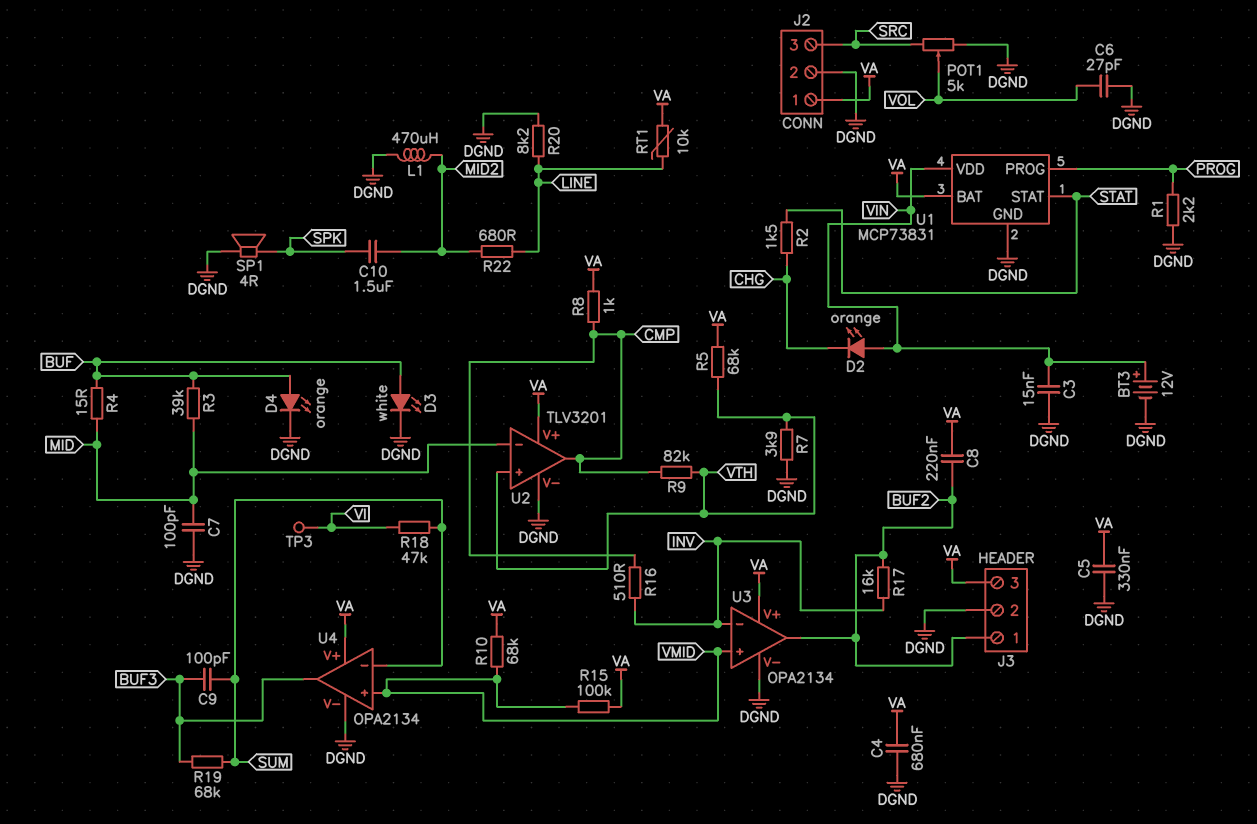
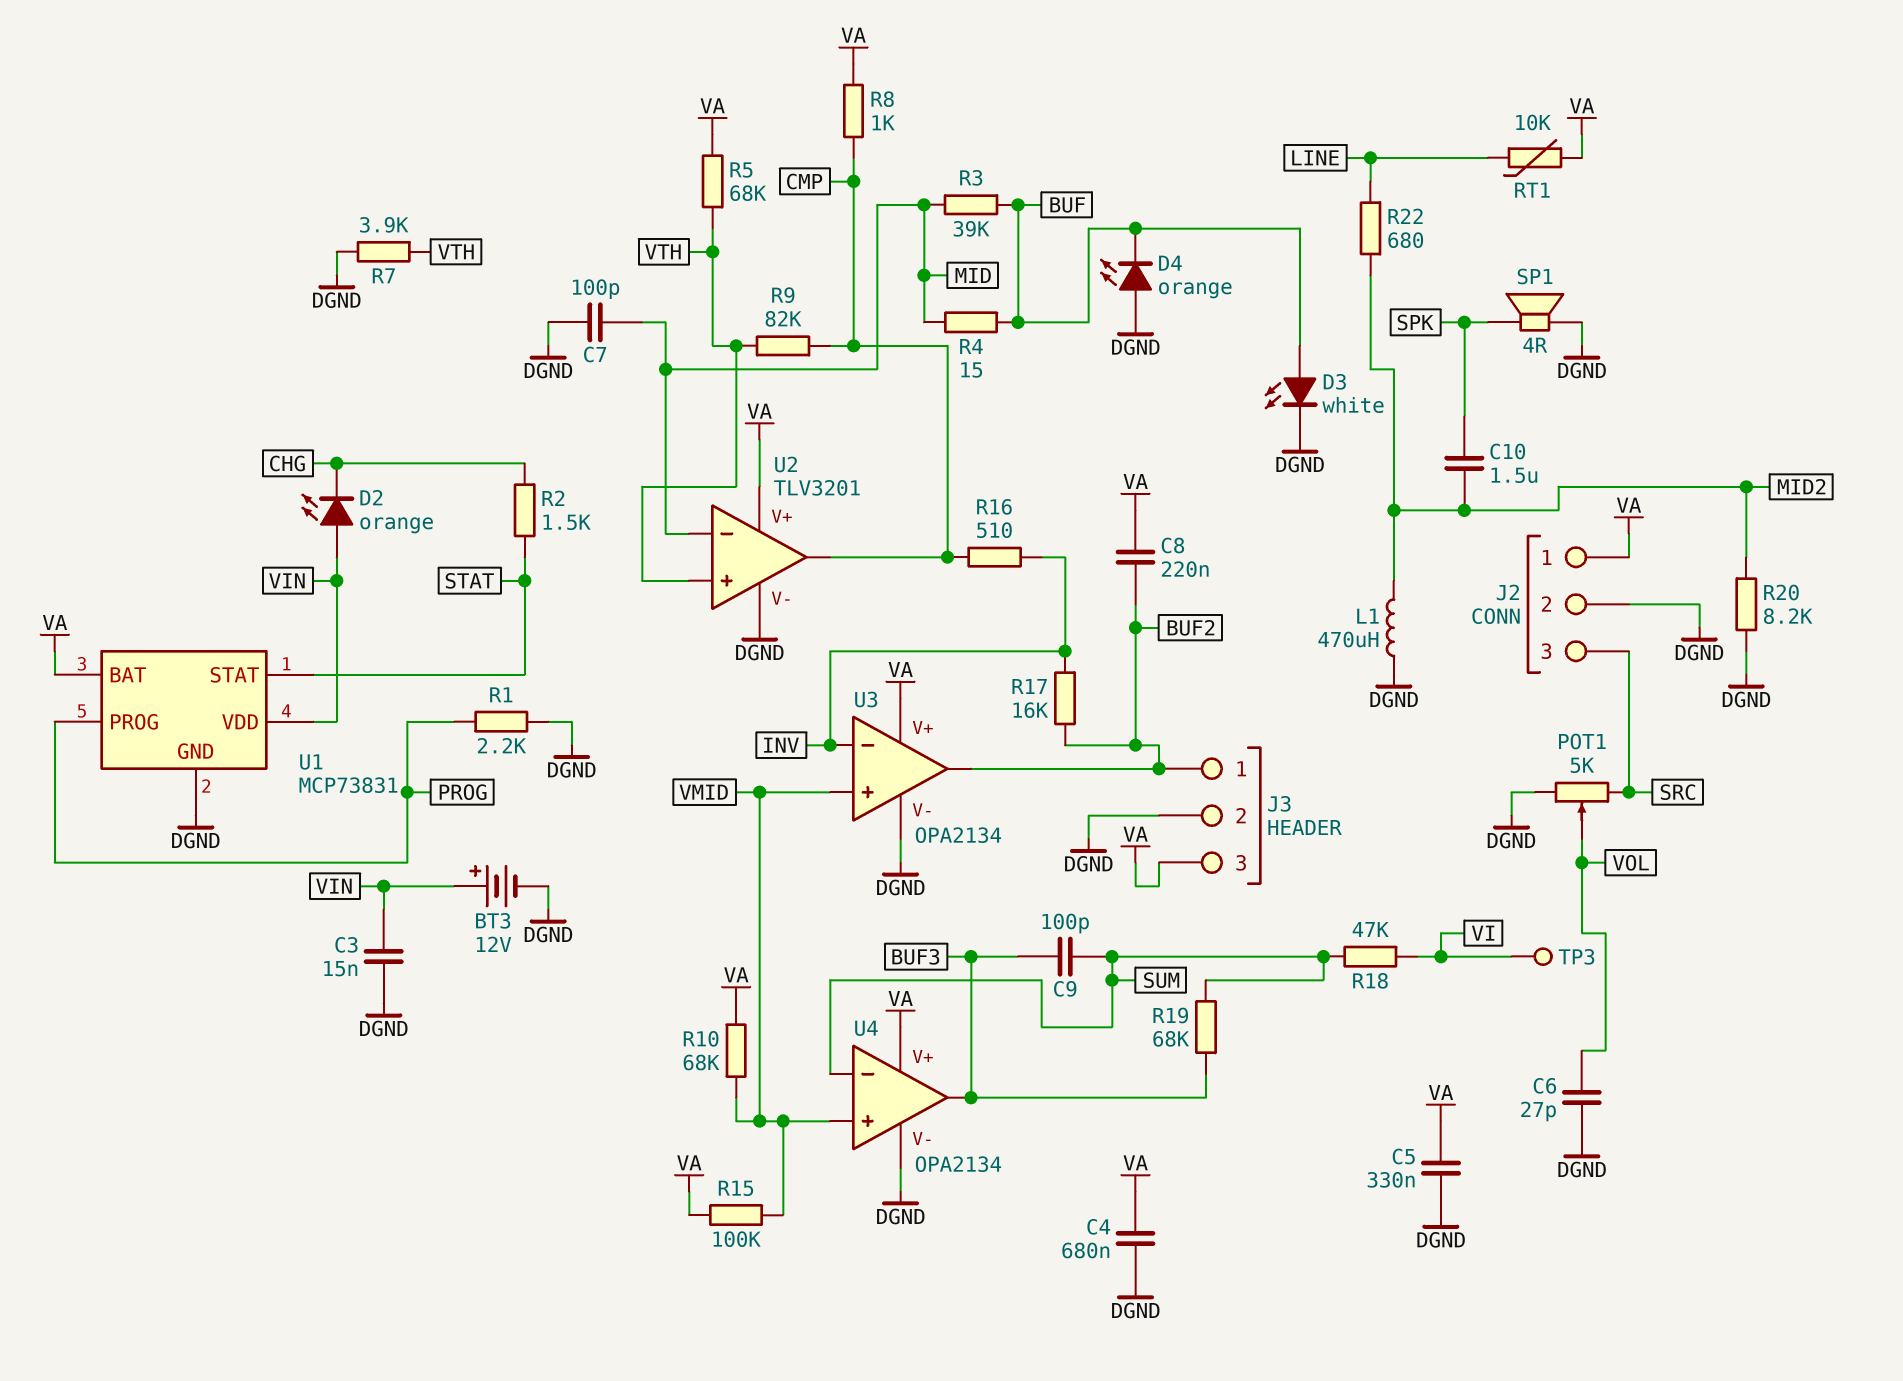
D4: LED orange (A BUF, K DGND) -> LED orange (A DGND, K BUF)
R20: 8.2k (DGND, LINE) -> 8.2k (DGND, MID2)

